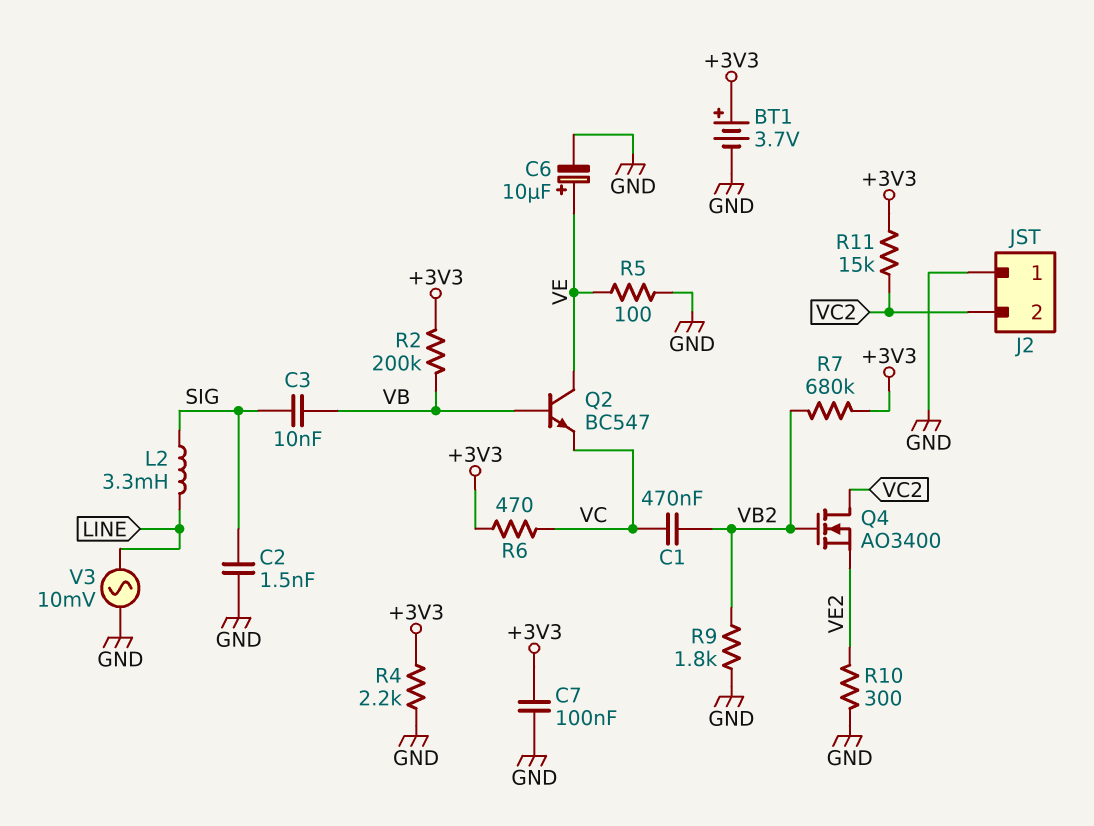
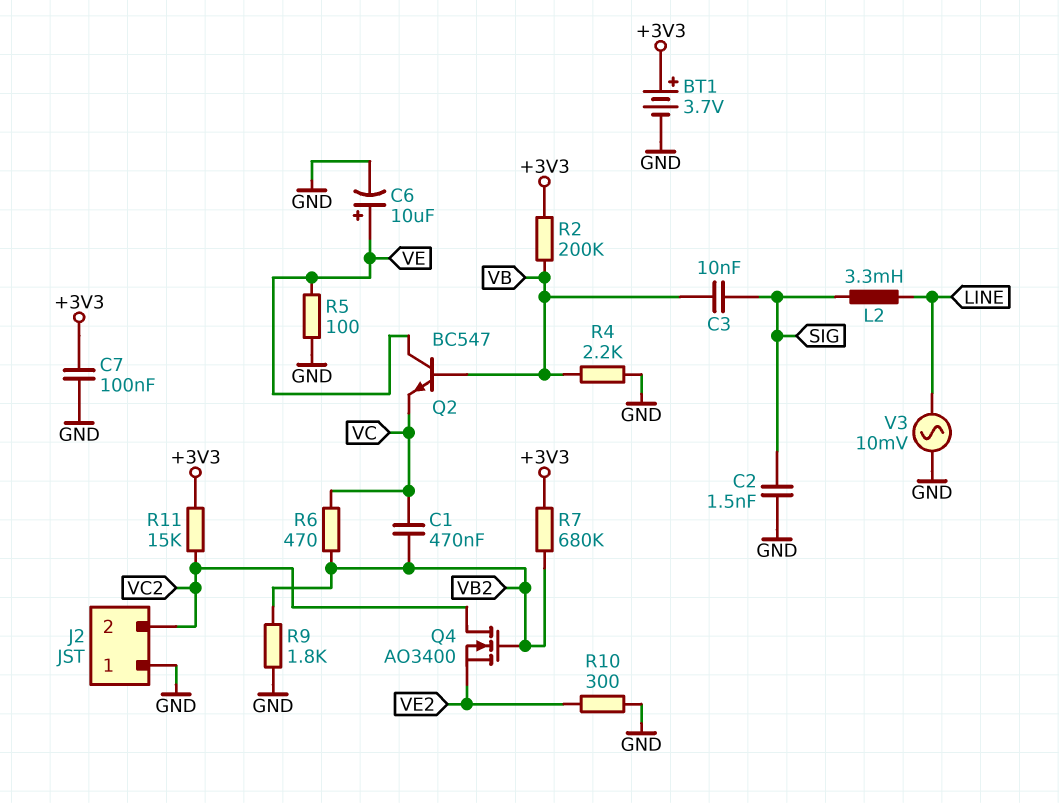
R4: 2.2k (+3V3, GND) -> 2.2k (GND, VB)
R6: 470 (+3V3, VC) -> 470 (VB2, VC)

